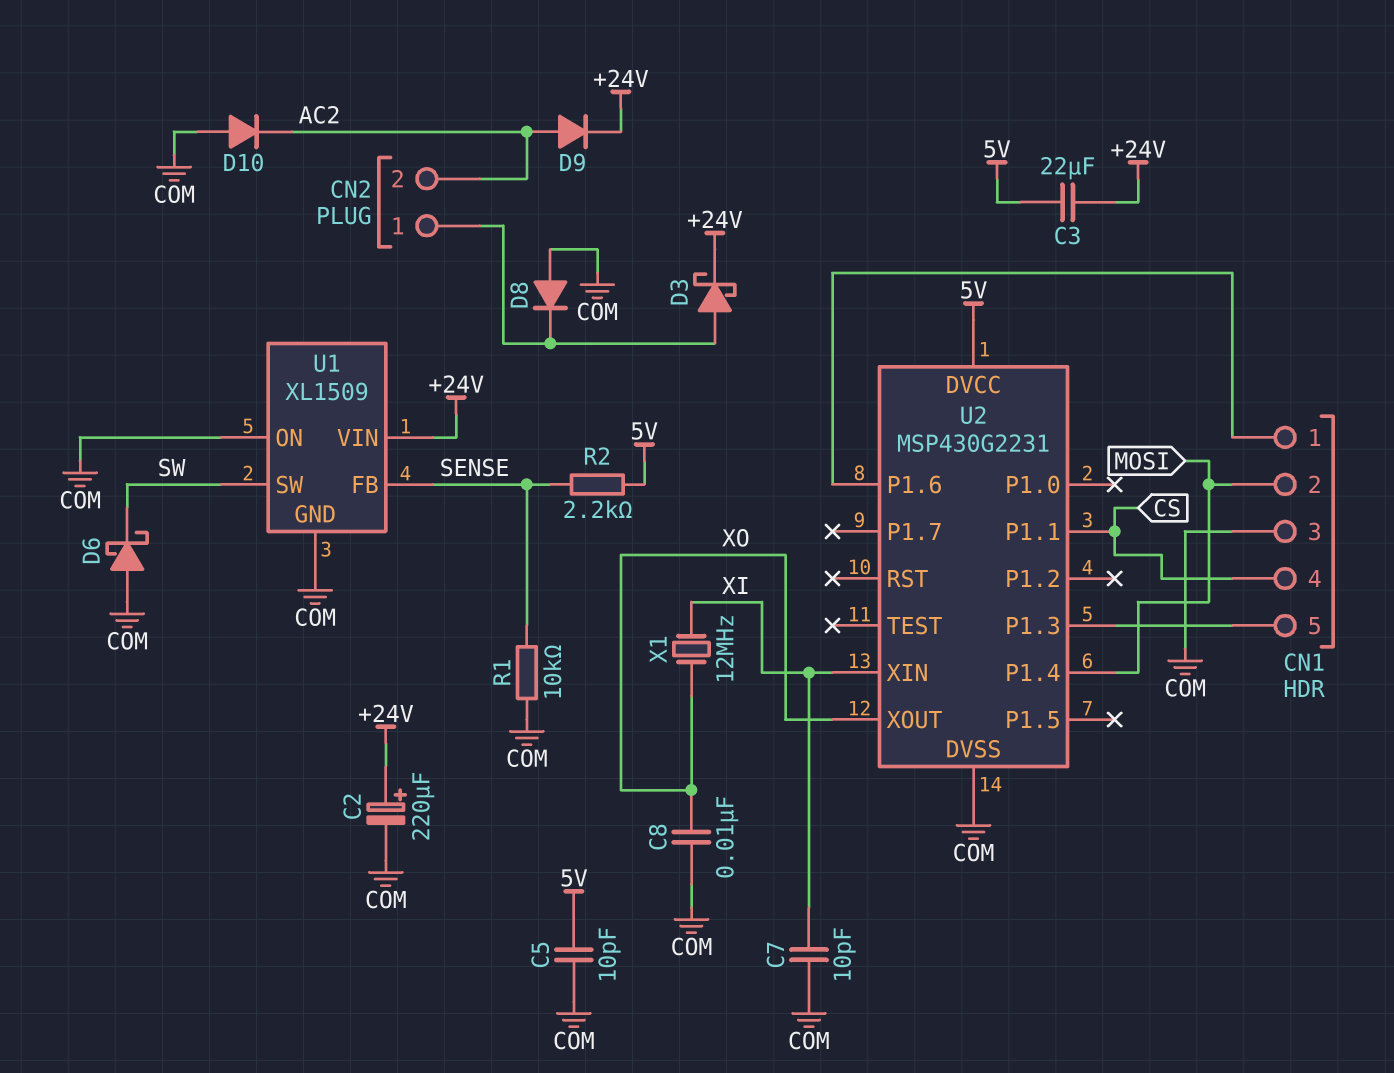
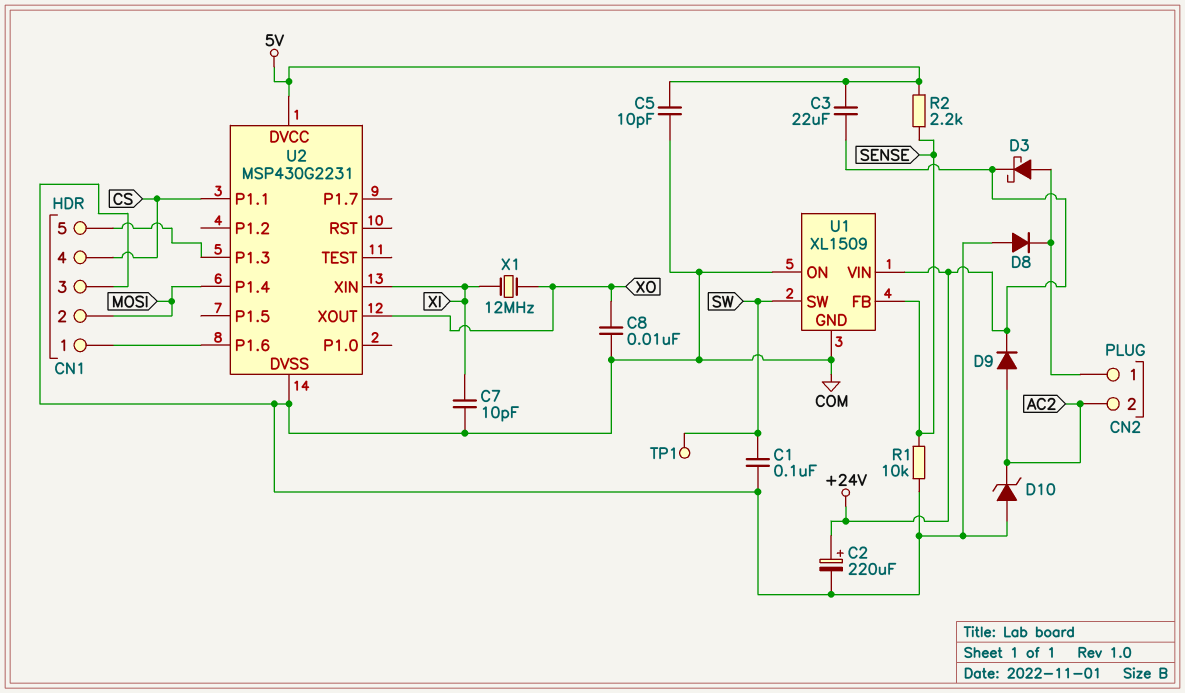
C1: none -> 100nF (COM, SW)
D6: schottky (A COM, K SW) -> none
D10: diode (A COM, K AC2) -> zener (A COM, K AC2)
TP1: none -> test point (SW)

